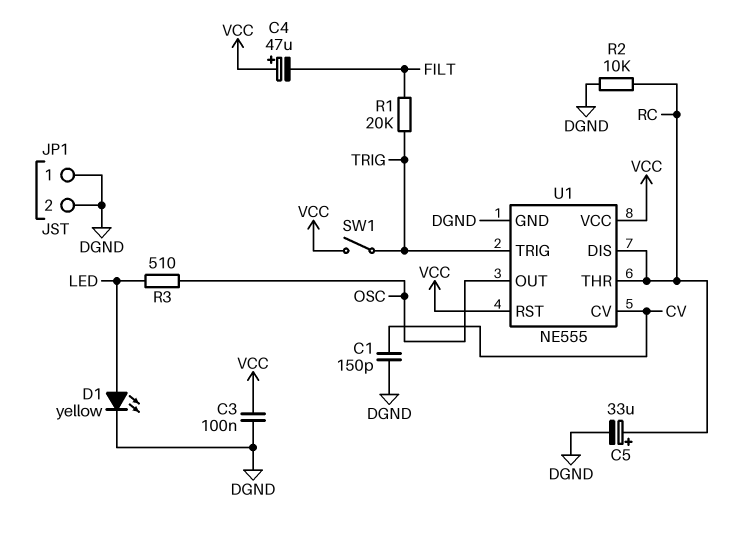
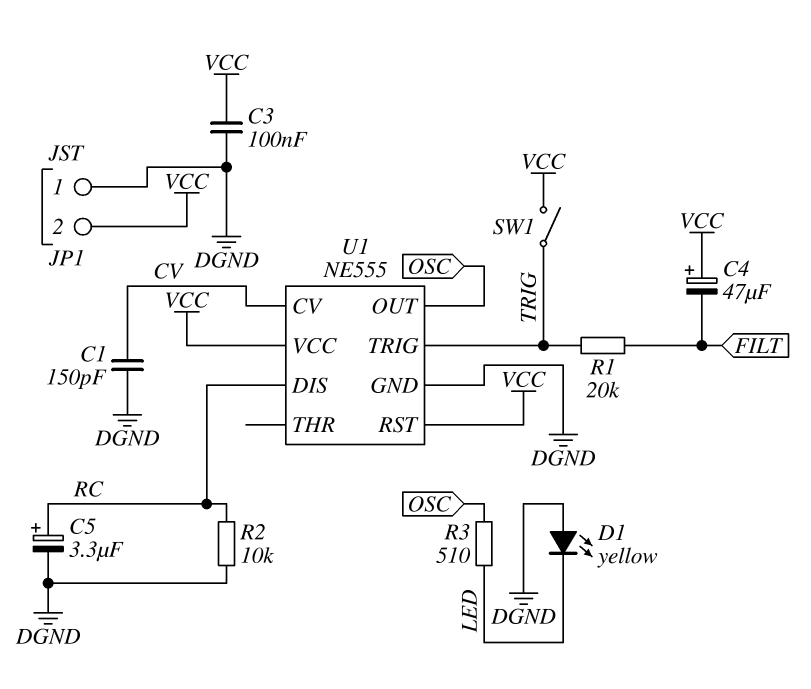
C5: 33uF (plus RC, minus DGND) -> 3.3uF (plus RC, minus DGND)
D1: LED yellow (A LED, K DGND) -> LED yellow (A DGND, K LED)
JP1 pin 2: DGND -> VCC
U1 pin THR: RC -> none

